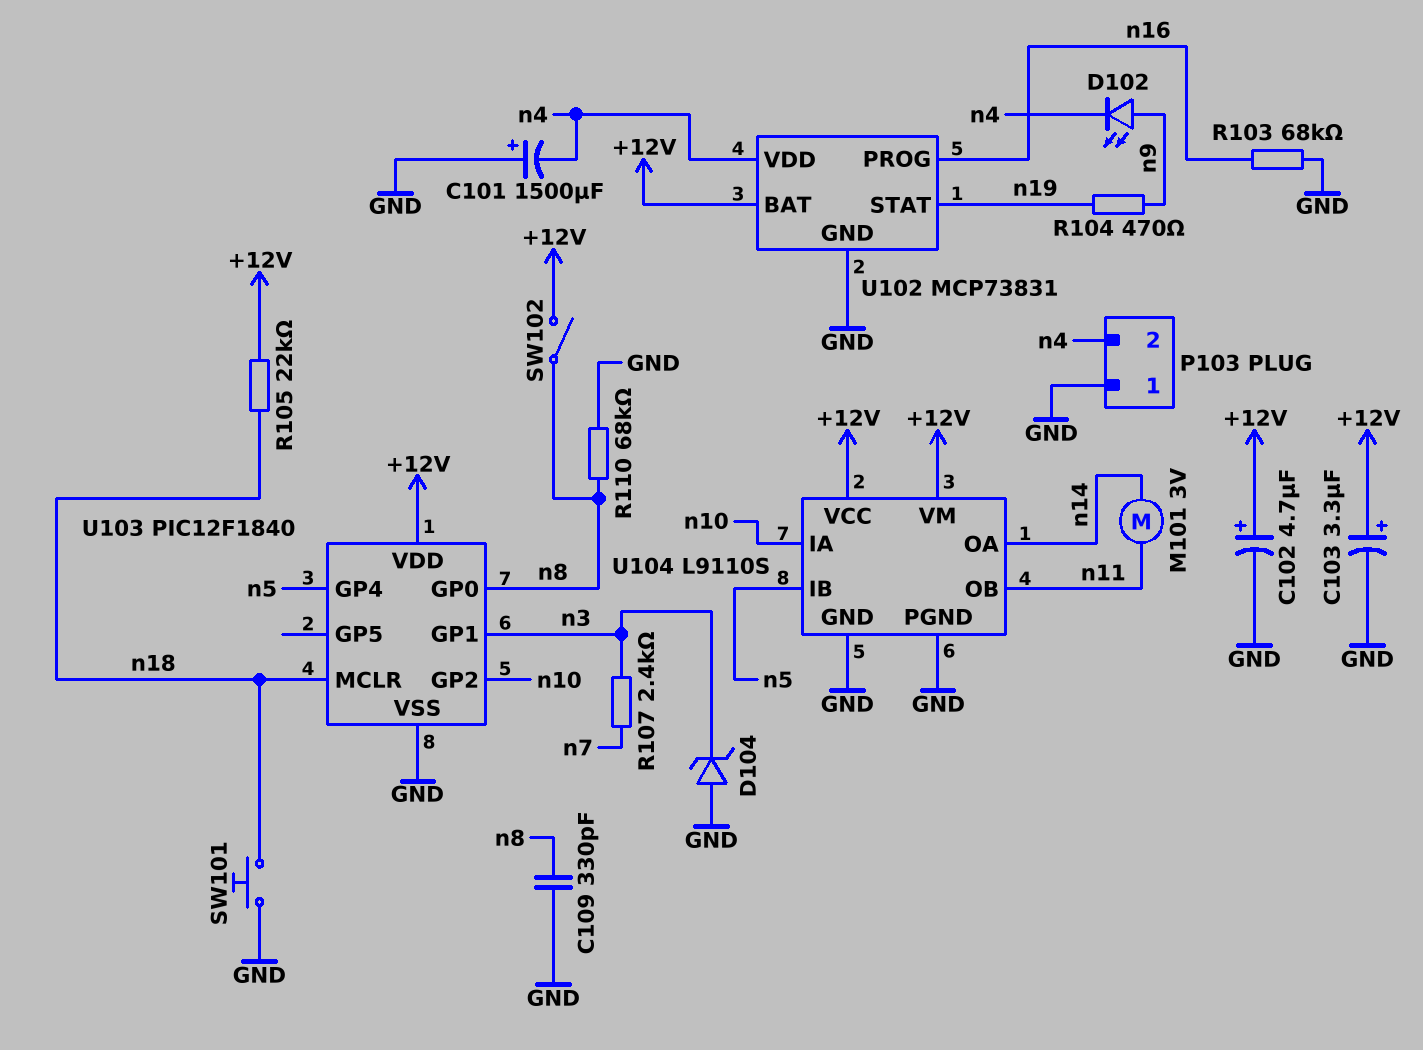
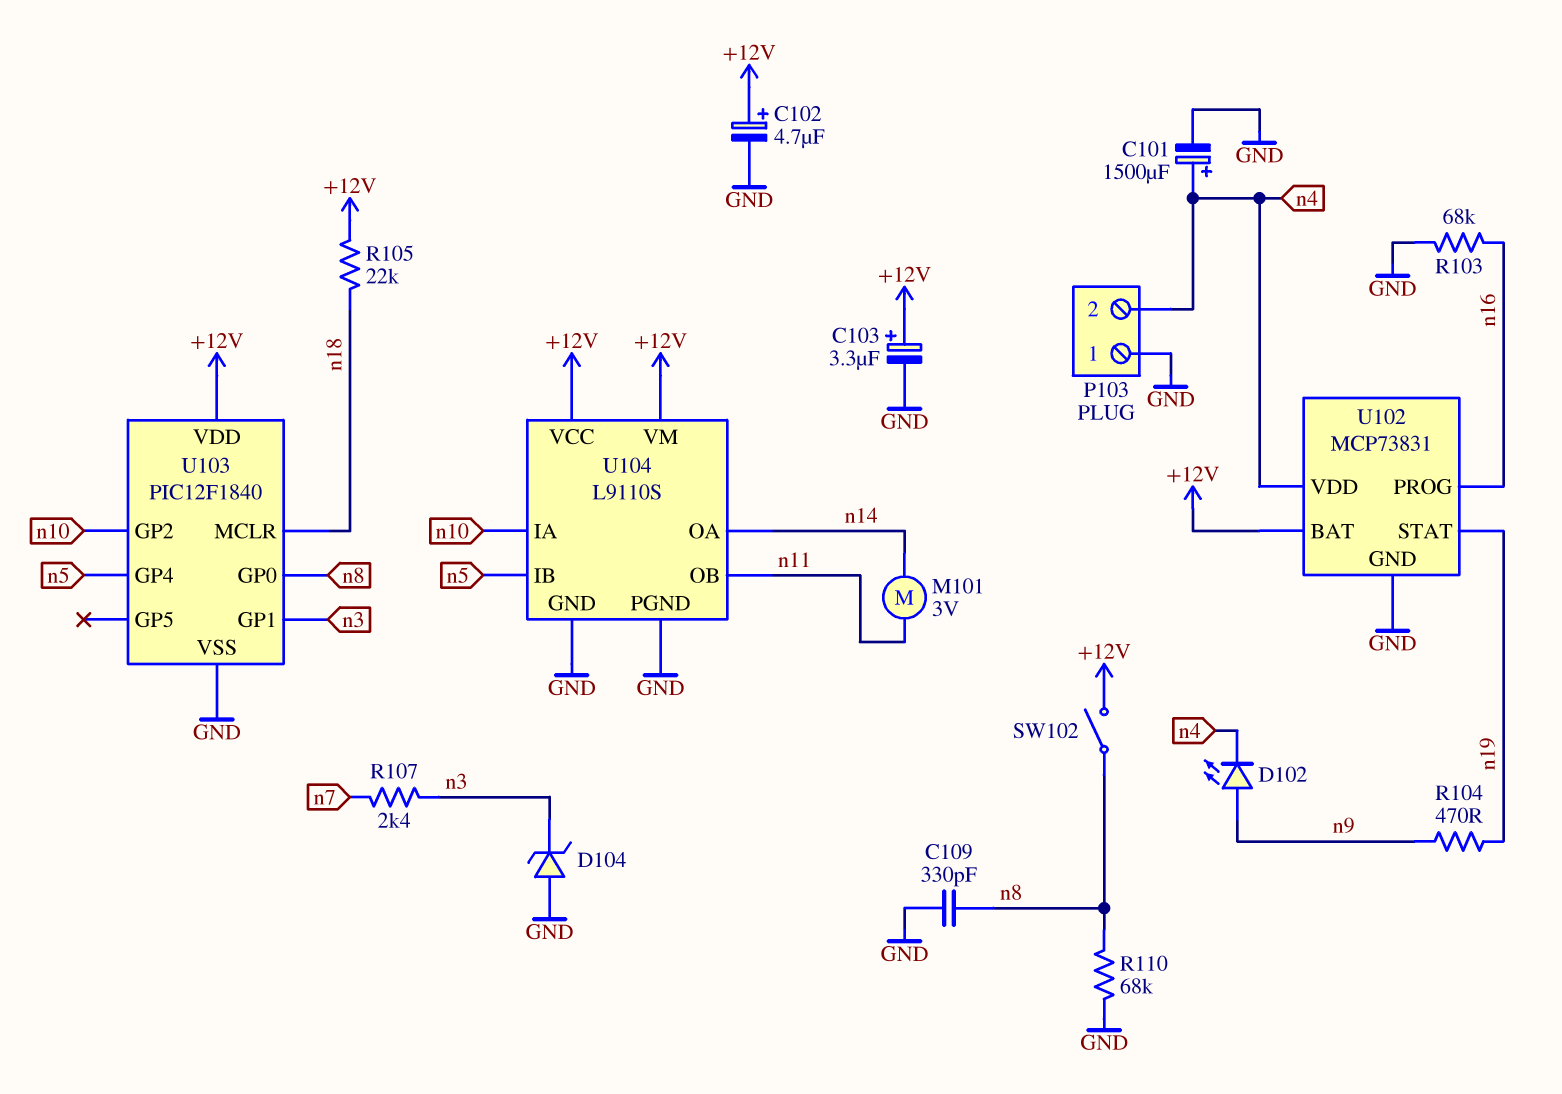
C101: 1500uF (plus GND, minus n4) -> 1500uF (plus n4, minus GND)
SW101: button (GND, n18) -> none

